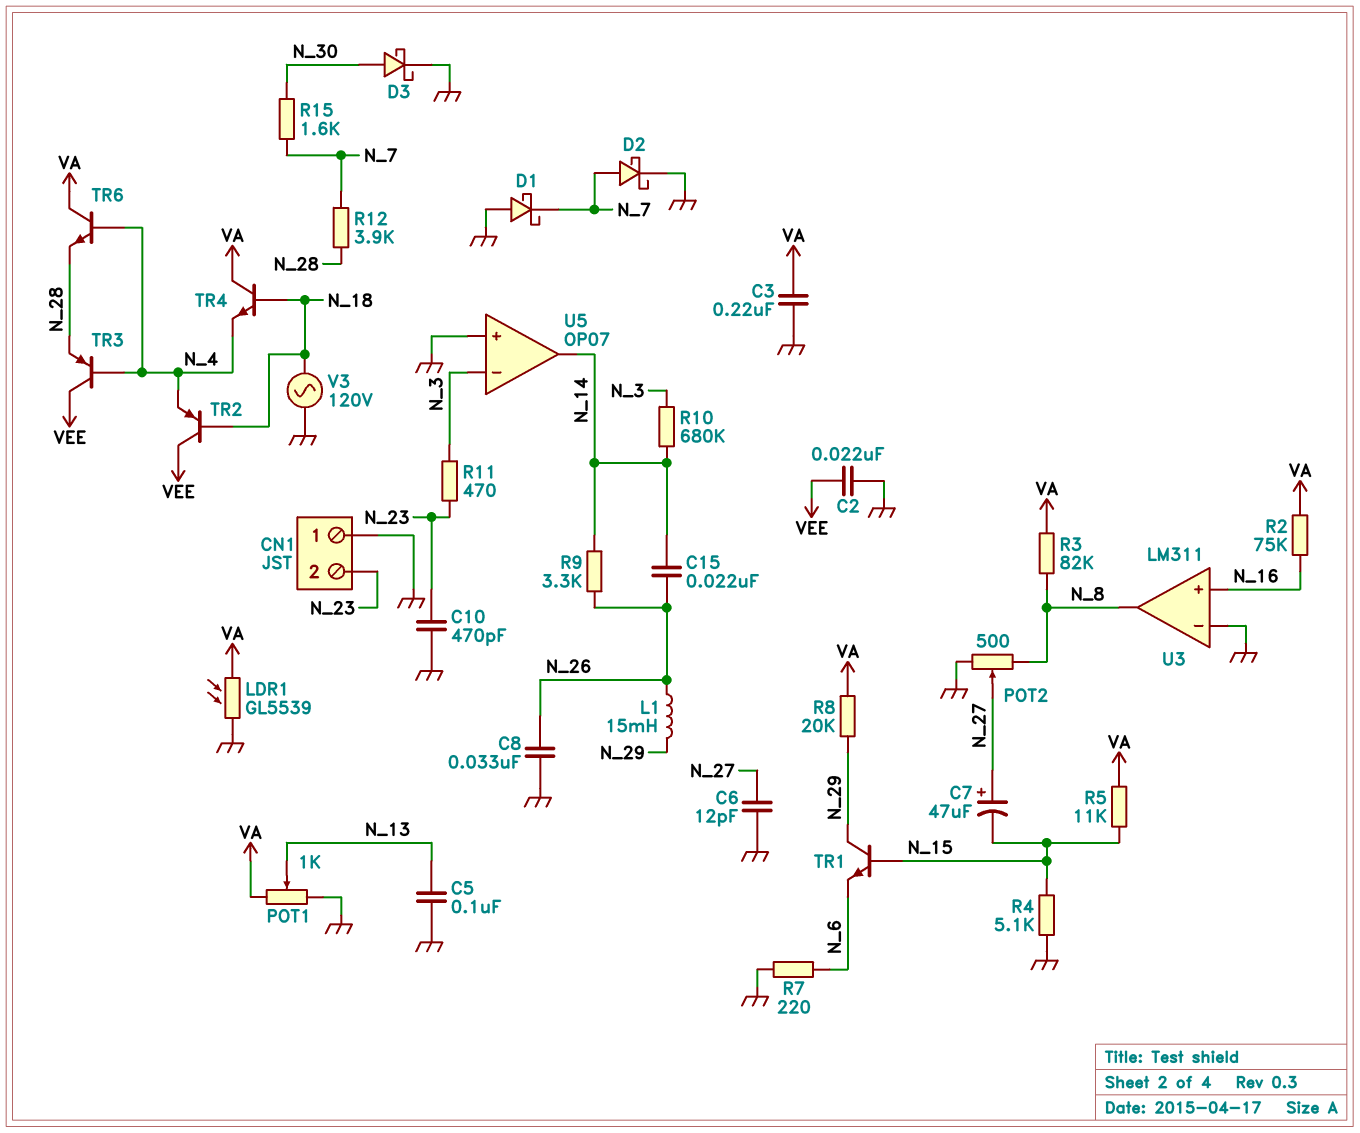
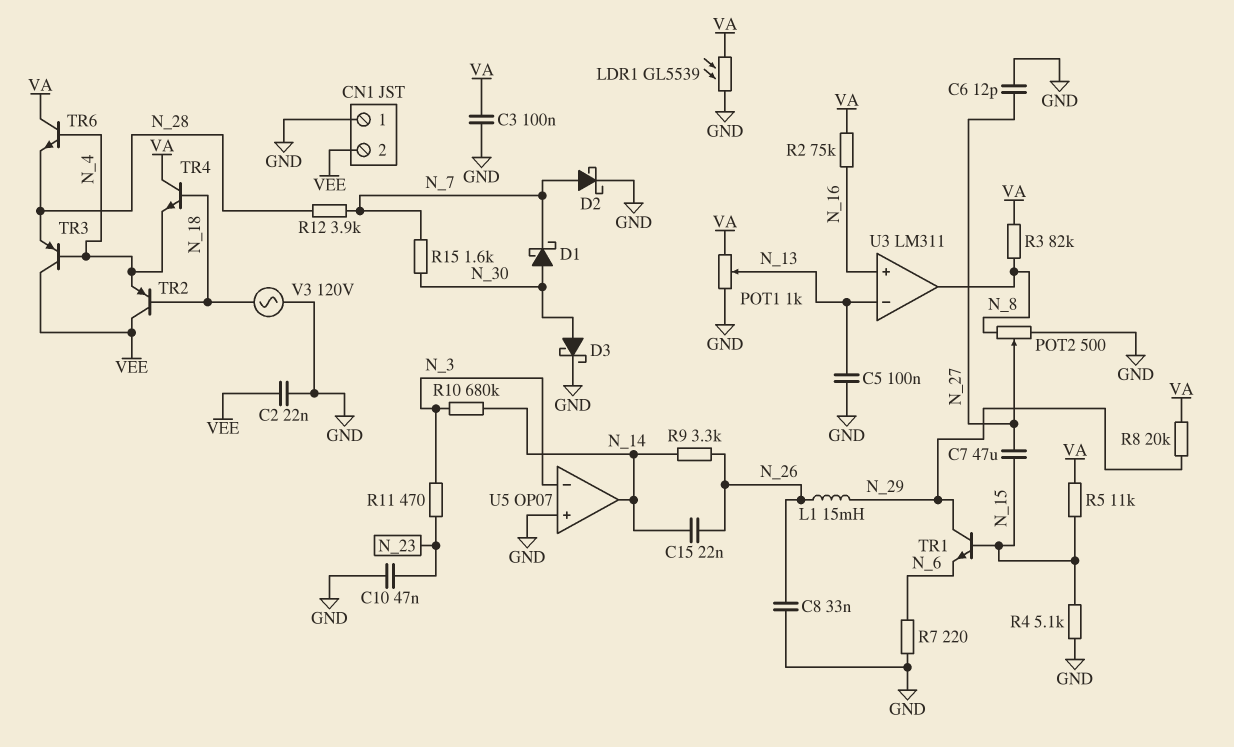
C3: 220nF (GND, VA) -> 100nF (GND, VA)
C7: 47uF (plus N_27, minus N_15) -> 47uF (N_15, N_27)
C10: 470pF (GND, N_23) -> 47nF (GND, N_23)
CN1 pin 2: N_23 -> VEE
D1: schottky (A GND, K N_7) -> schottky (A N_30, K N_7)
U3 pin in-: GND -> N_13

